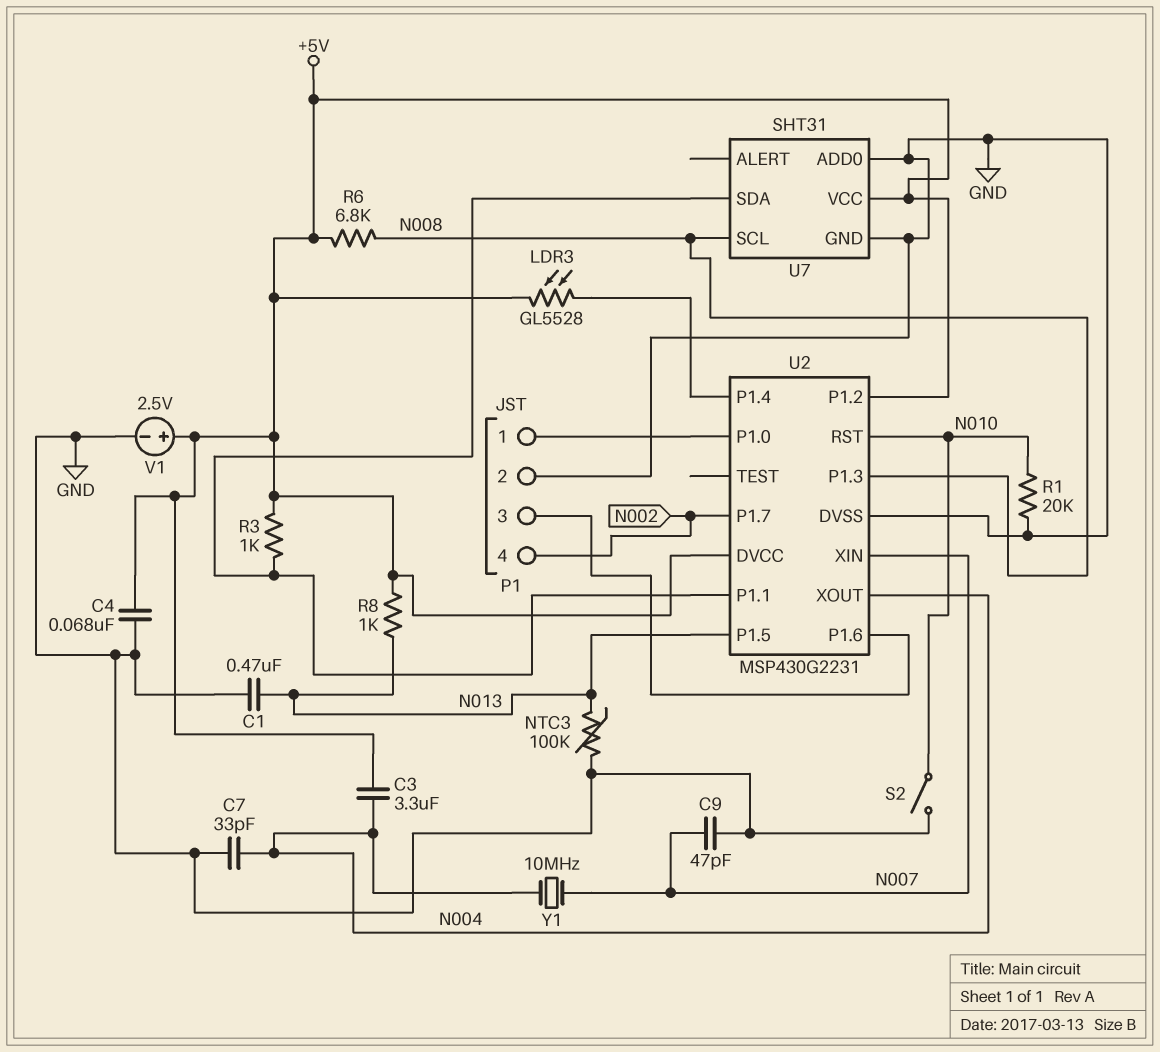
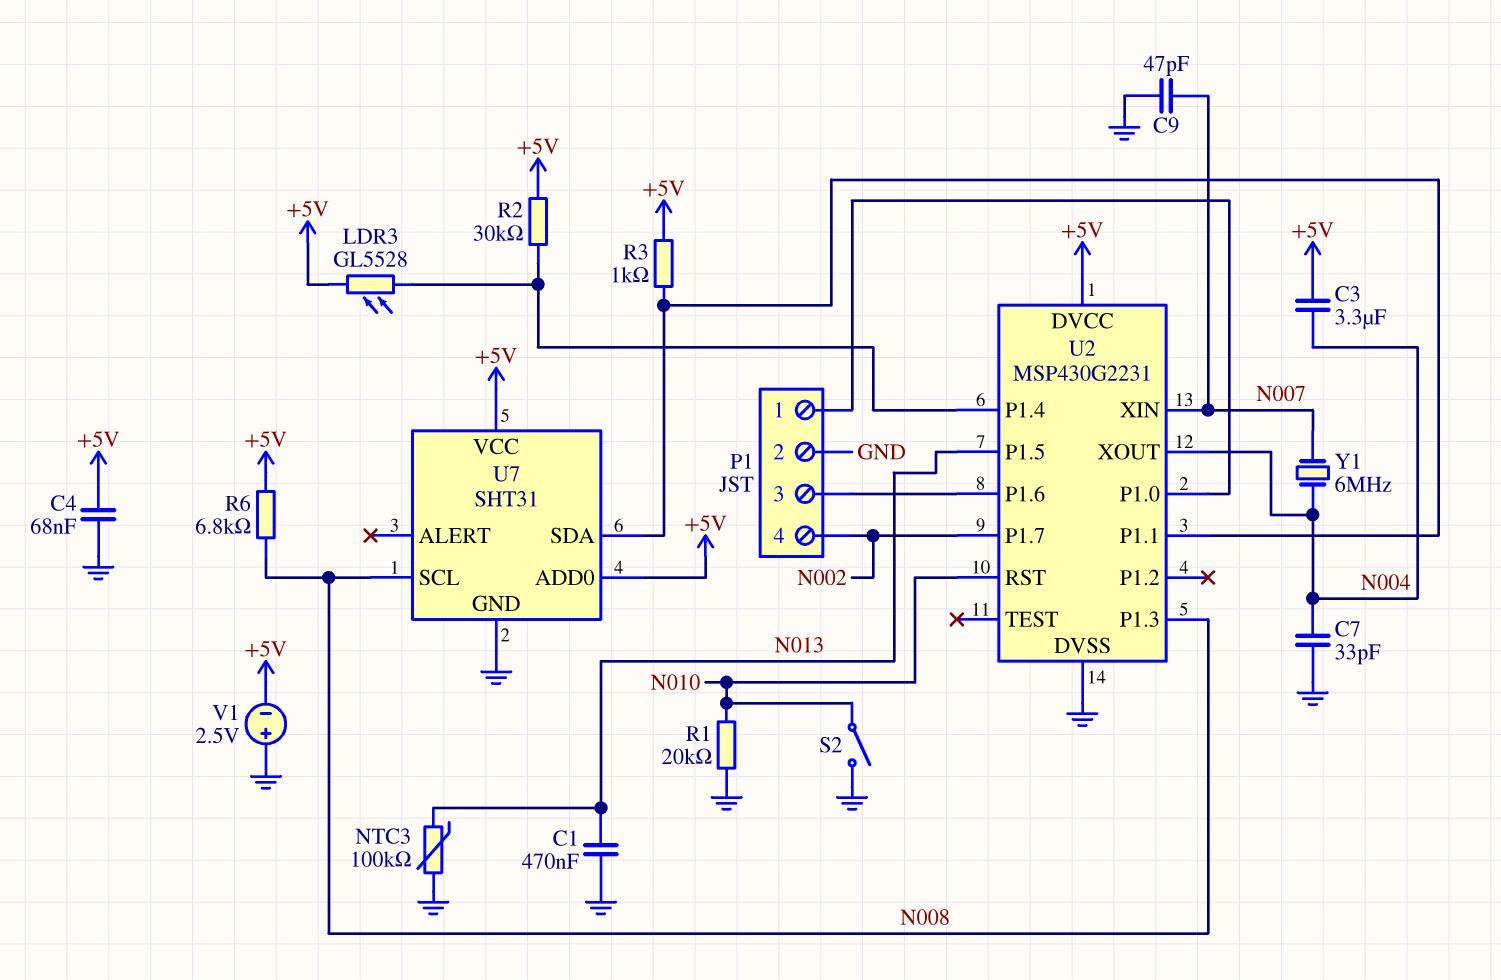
R2: none -> 30k (+5V, U2/P1.4)
R8: 1k (+5V, N013) -> none
U2 pin P1.2: +5V -> none
U7 pin ADD0: GND -> +5V
V1: 2.5V (plus +5V, minus GND) -> 2.5V (plus GND, minus +5V)
Y1: 10MHz (N004, N007) -> 6MHz (N004, N007)

